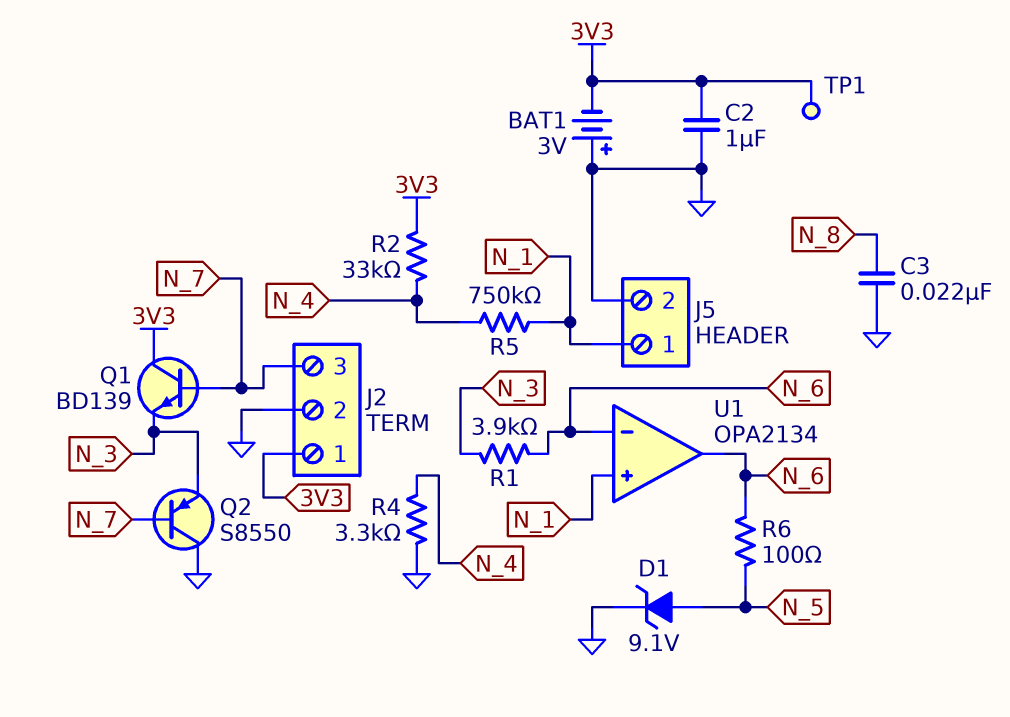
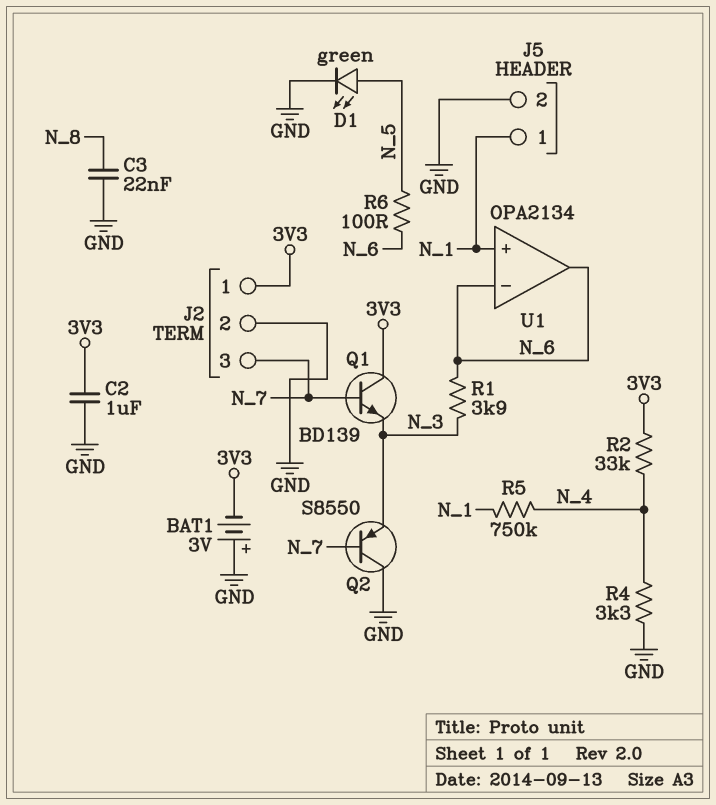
D1: zener 9.1V (A N_5, K GND) -> LED green (A N_5, K GND)
TP1: test point (3V3) -> none

